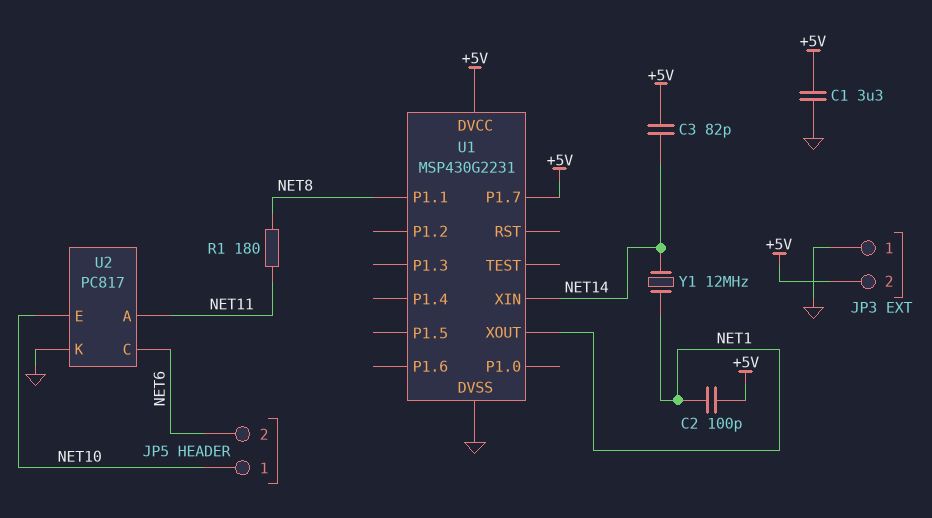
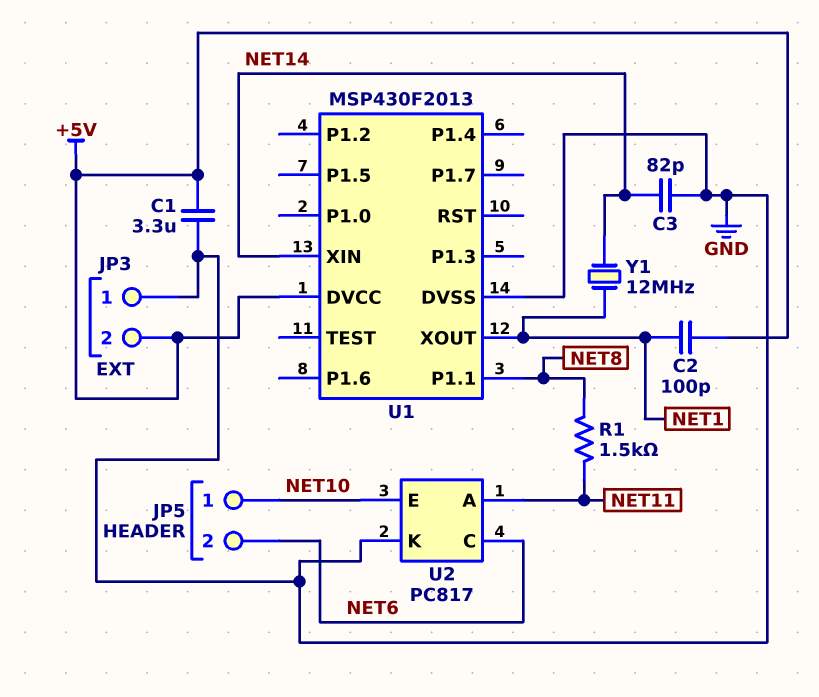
C3: 82pF (+5V, NET14) -> 82pF (GND, NET14)
R1: 180 (NET8, NET11) -> 1.5k (NET8, NET11)
U1: MSP430G2231 -> MSP430F2013
U1 pin P1.7: +5V -> none

